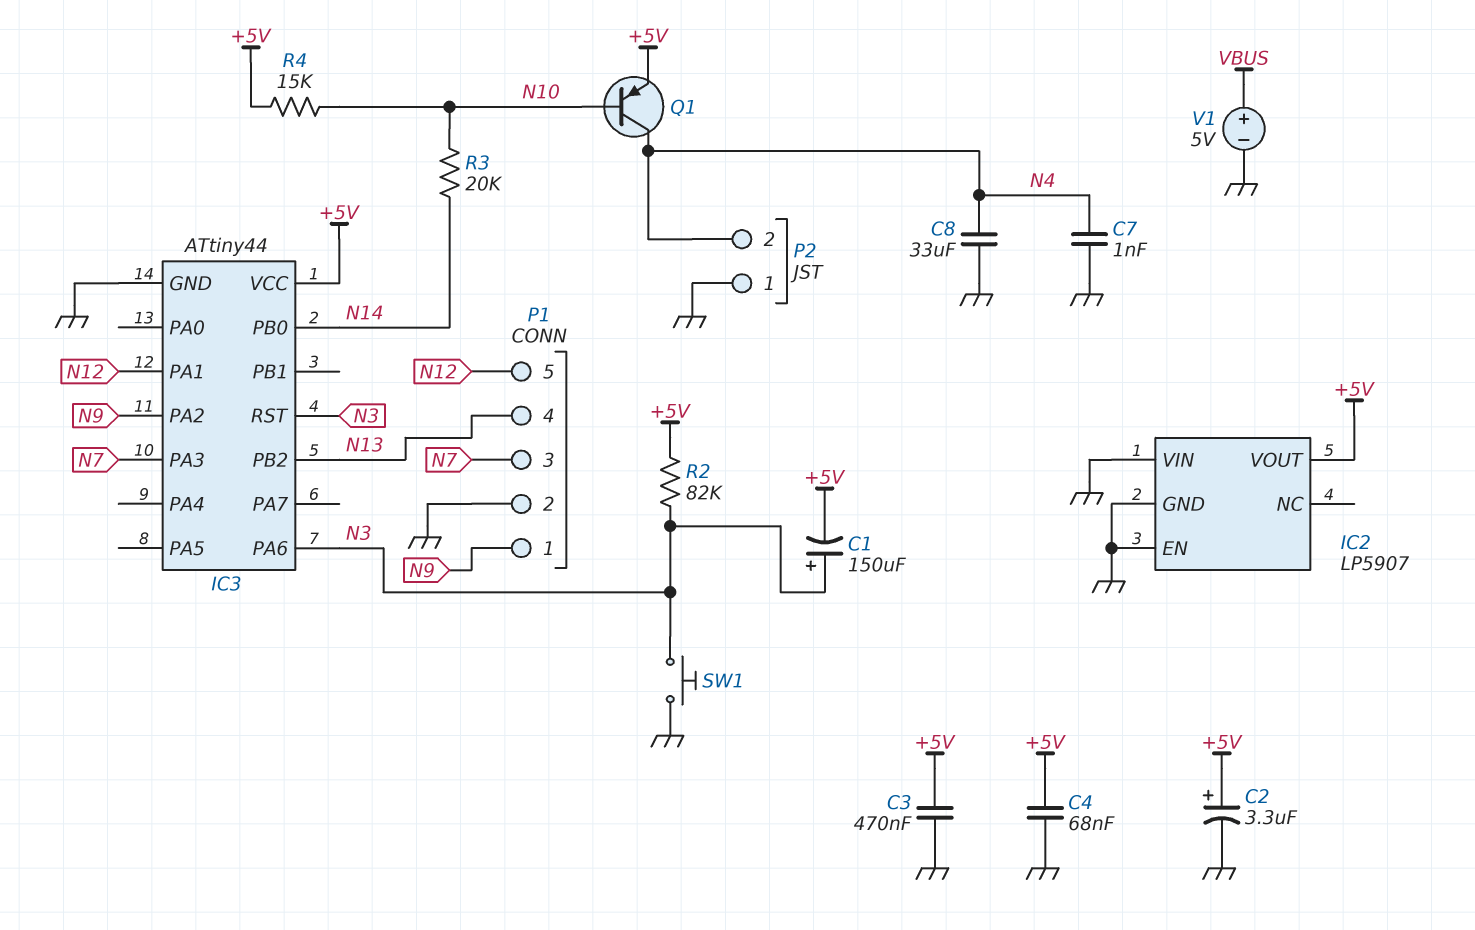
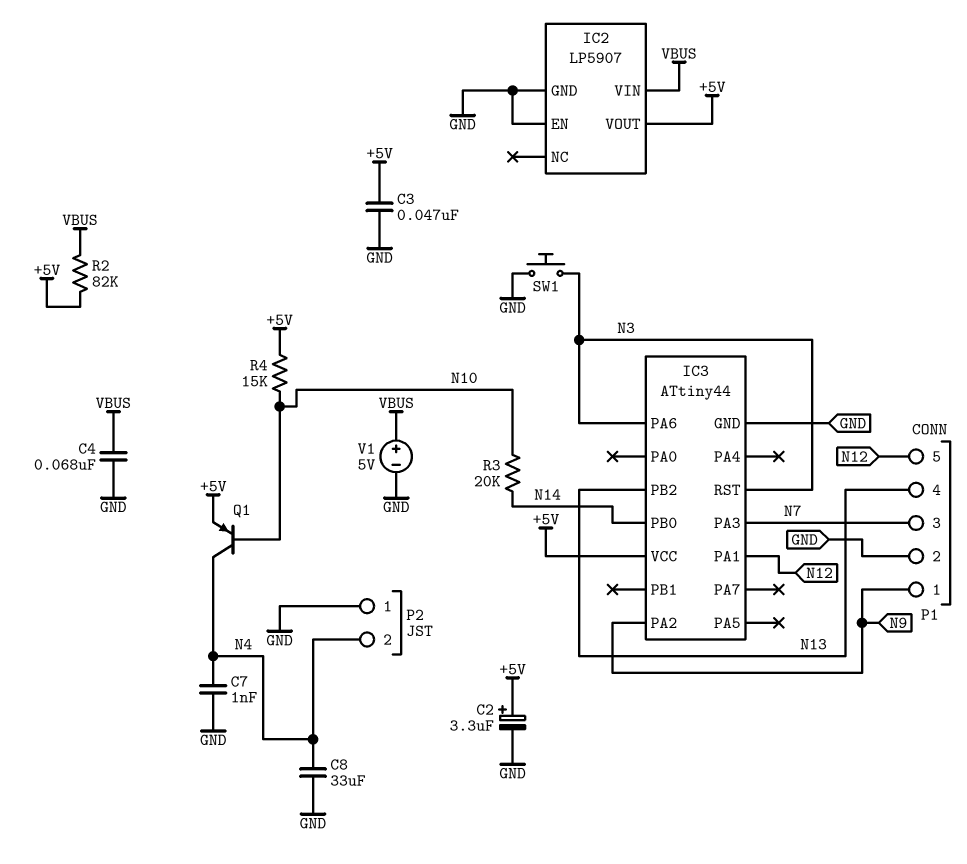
C1: 150uF (plus N3, minus +5V) -> none
C3: 470nF (+5V, GND) -> 47nF (+5V, GND)
C4: 68nF (+5V, GND) -> 68nF (GND, VBUS)
IC2 pin VIN: GND -> VBUS
R2: 82k (+5V, N3) -> 82k (+5V, VBUS)

